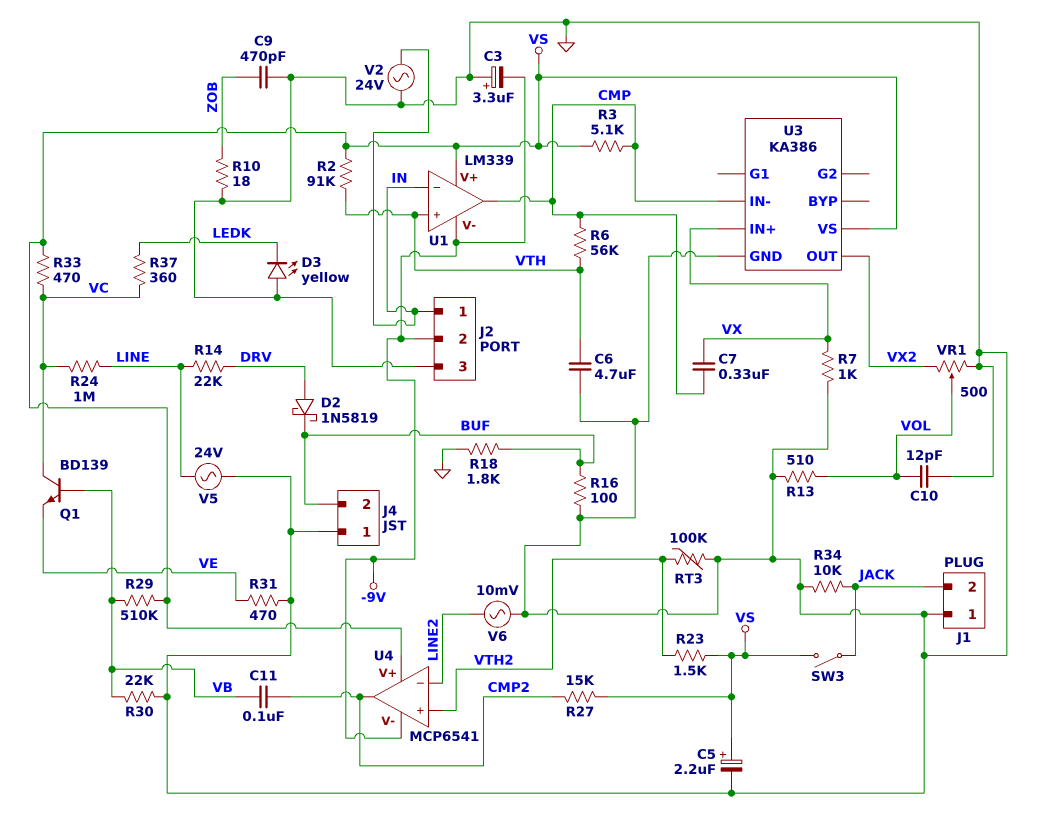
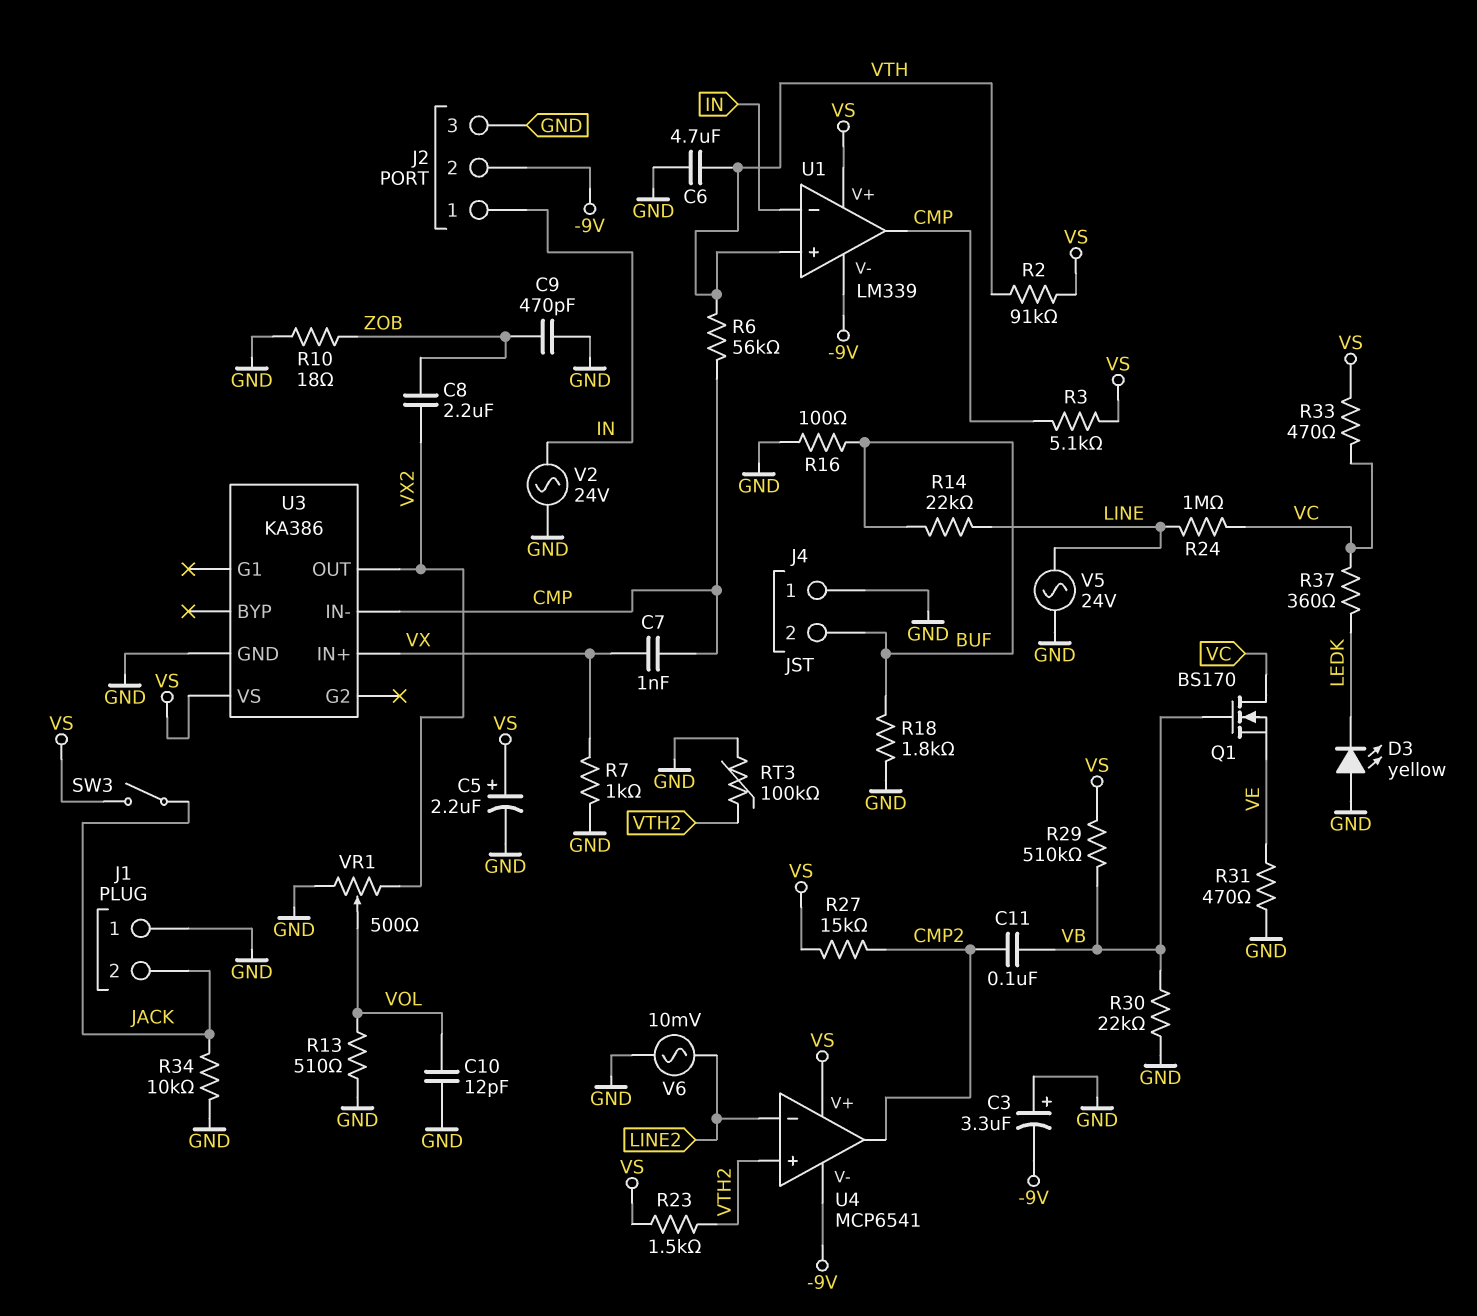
C7: 330nF (CMP, VX) -> 1nF (CMP, VX)
C8: none -> 2.2uF (VX2, ZOB)
D2: schottky 1N5819 (A DRV, K BUF) -> none
Q1: NPN BD139 (B VB, C VC, E VE) -> NMOS BS170 (G VB, D VC, S VE)
R14: 22k (DRV, LINE) -> 22k (BUF, LINE)

